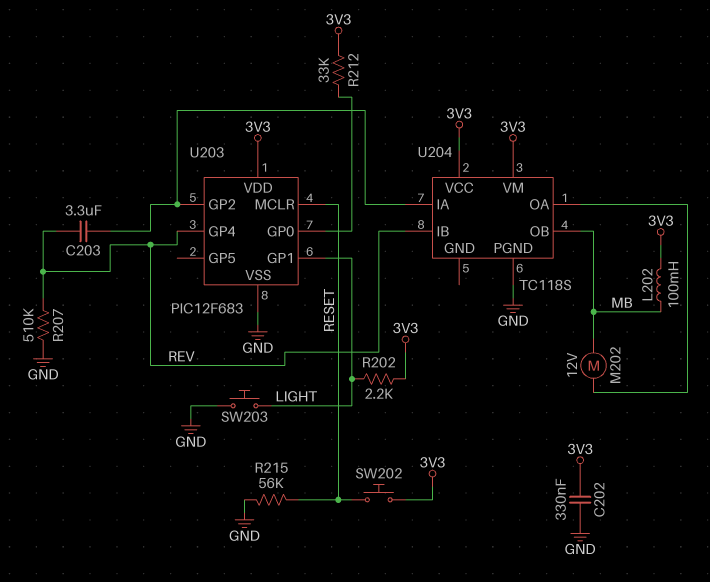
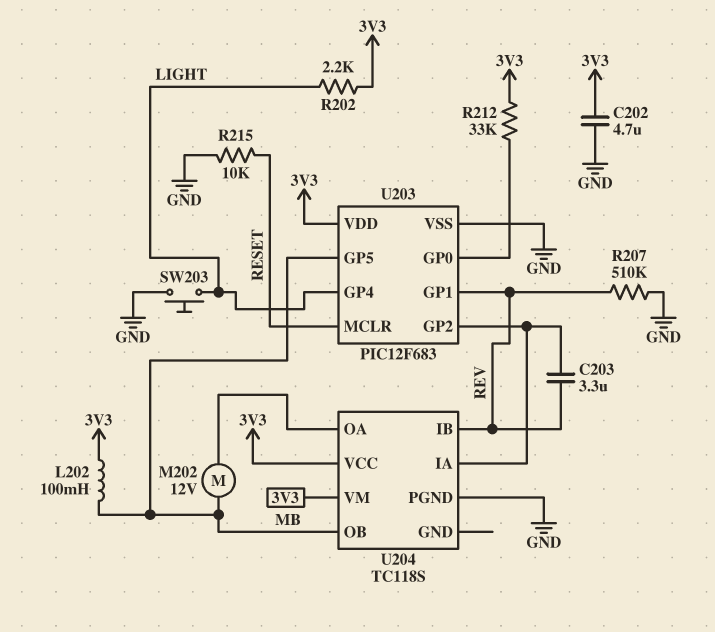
C202: 330nF (3V3, GND) -> 4.7uF (3V3, GND)
R215: 56k (GND, RESET) -> 10k (GND, RESET)
SW202: button (3V3, RESET) -> none
U203 pin GP1: LIGHT -> REV
U203 pin GP4: REV -> LIGHT
U203 pin GP5: none -> MB

